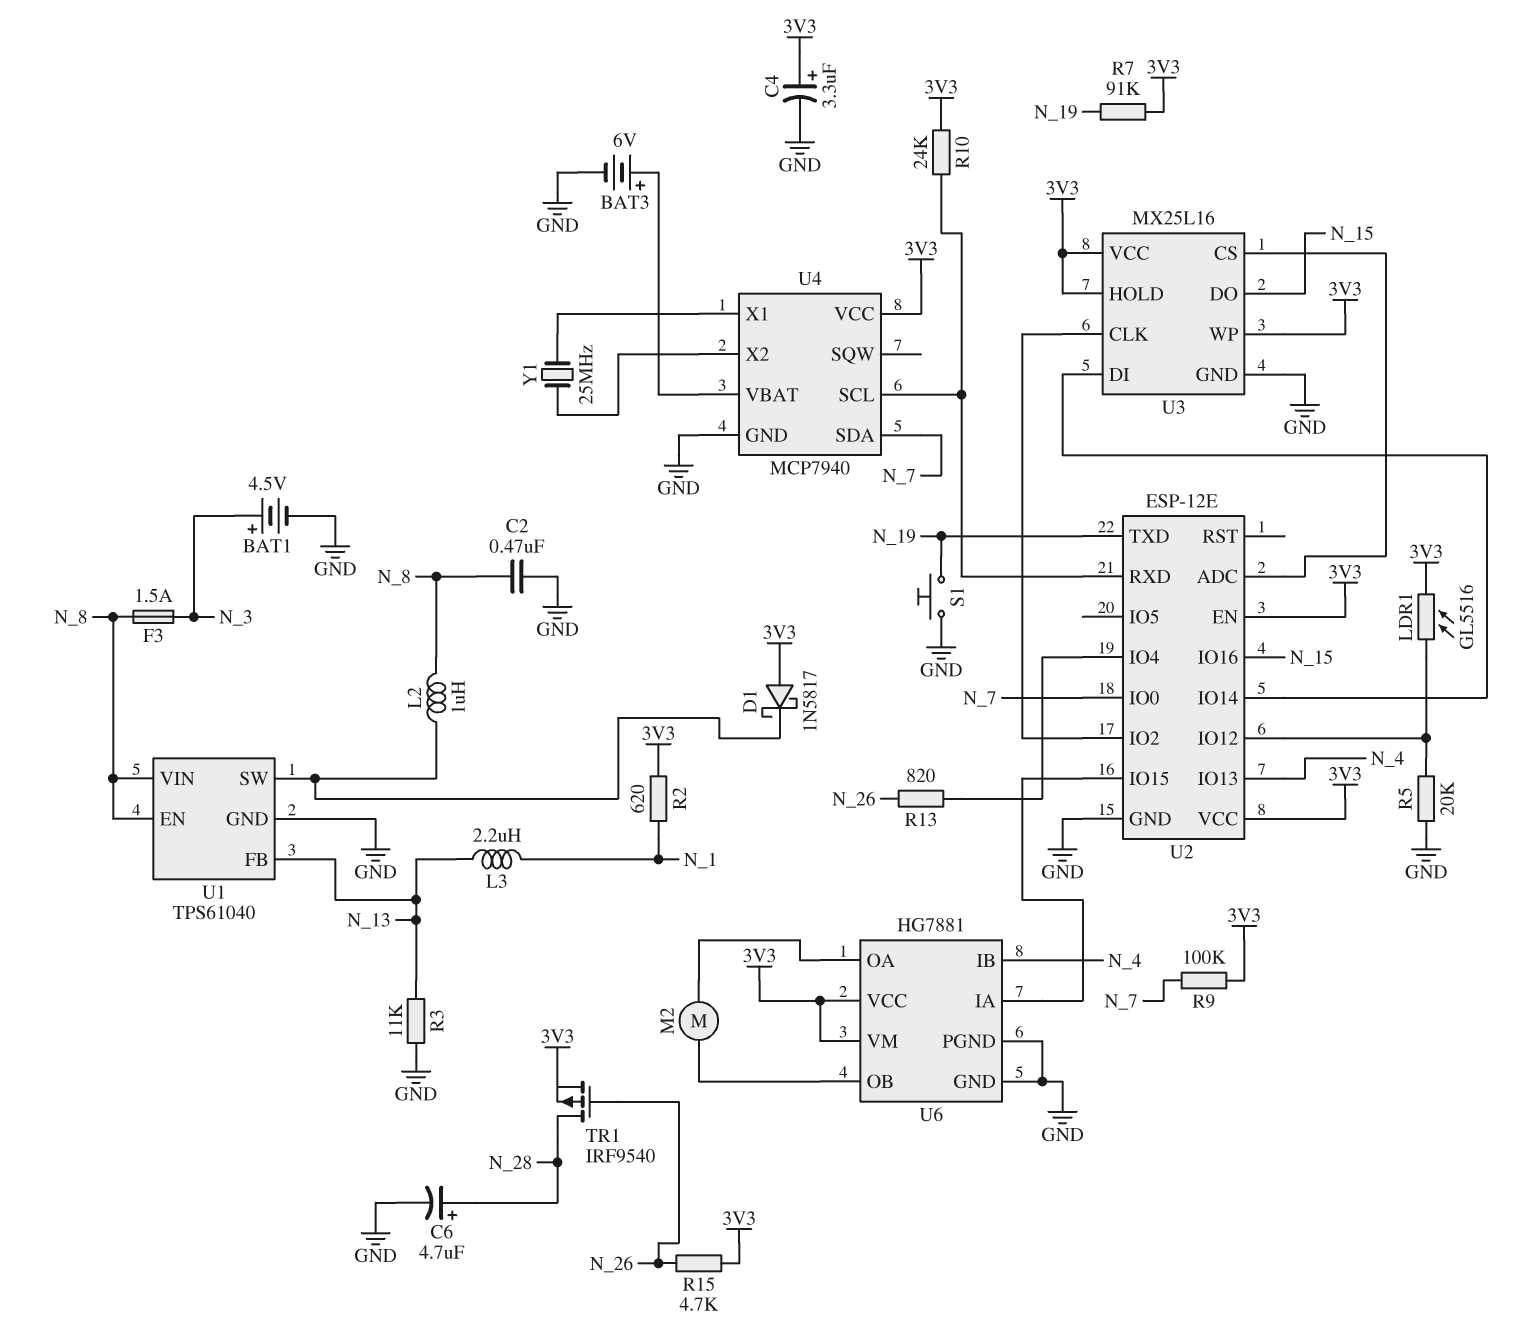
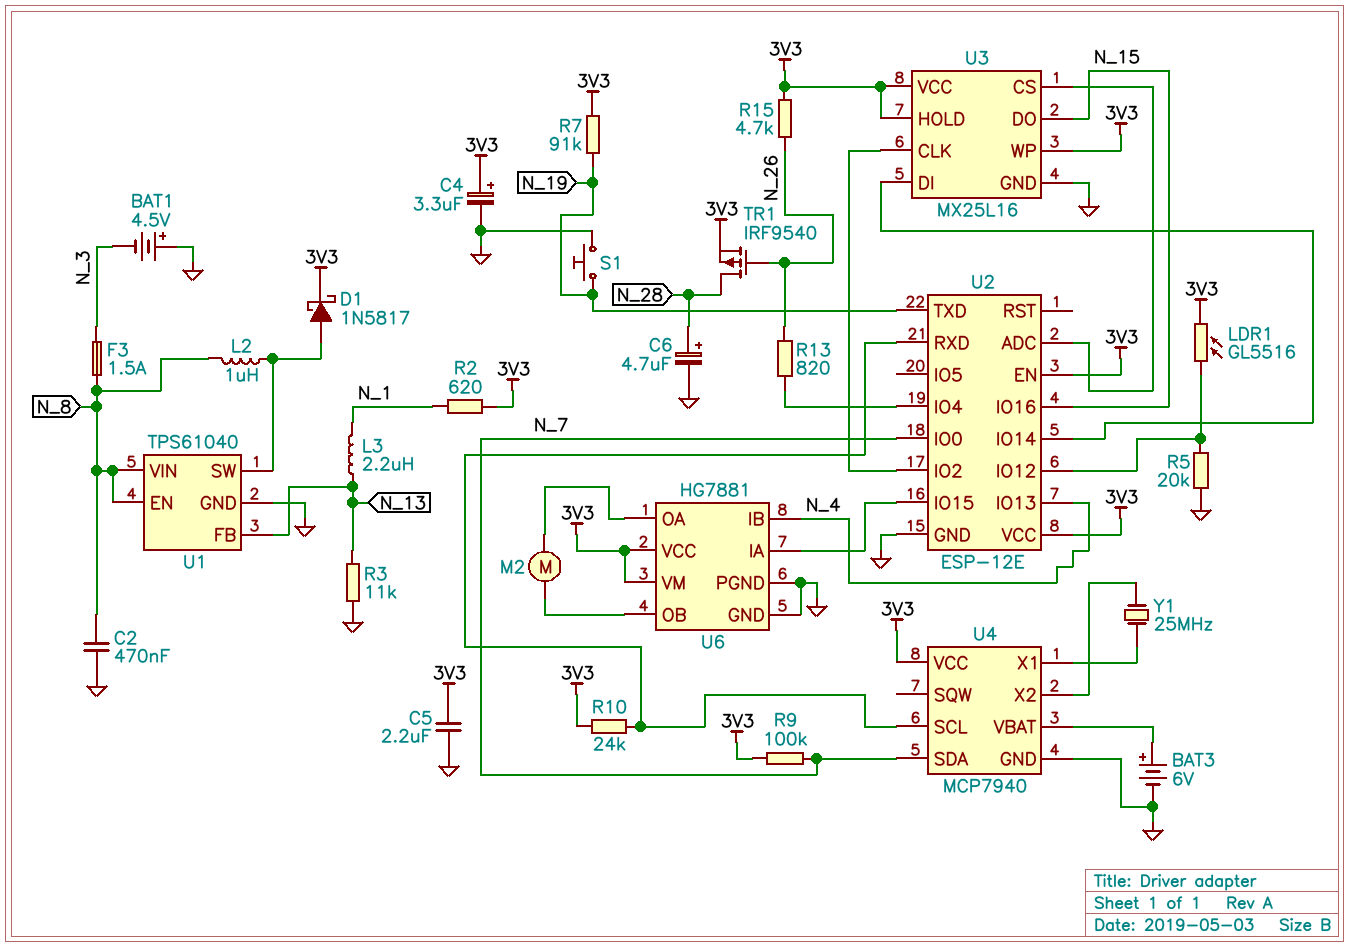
BAT1: 4.5V (plus N_3, minus GND) -> 4.5V (plus GND, minus N_3)
C5: none -> 2.2uF (3V3, GND)
D1: schottky 1N5817 (A 3V3, K U1/SW) -> schottky 1N5817 (A U1/SW, K 3V3)

